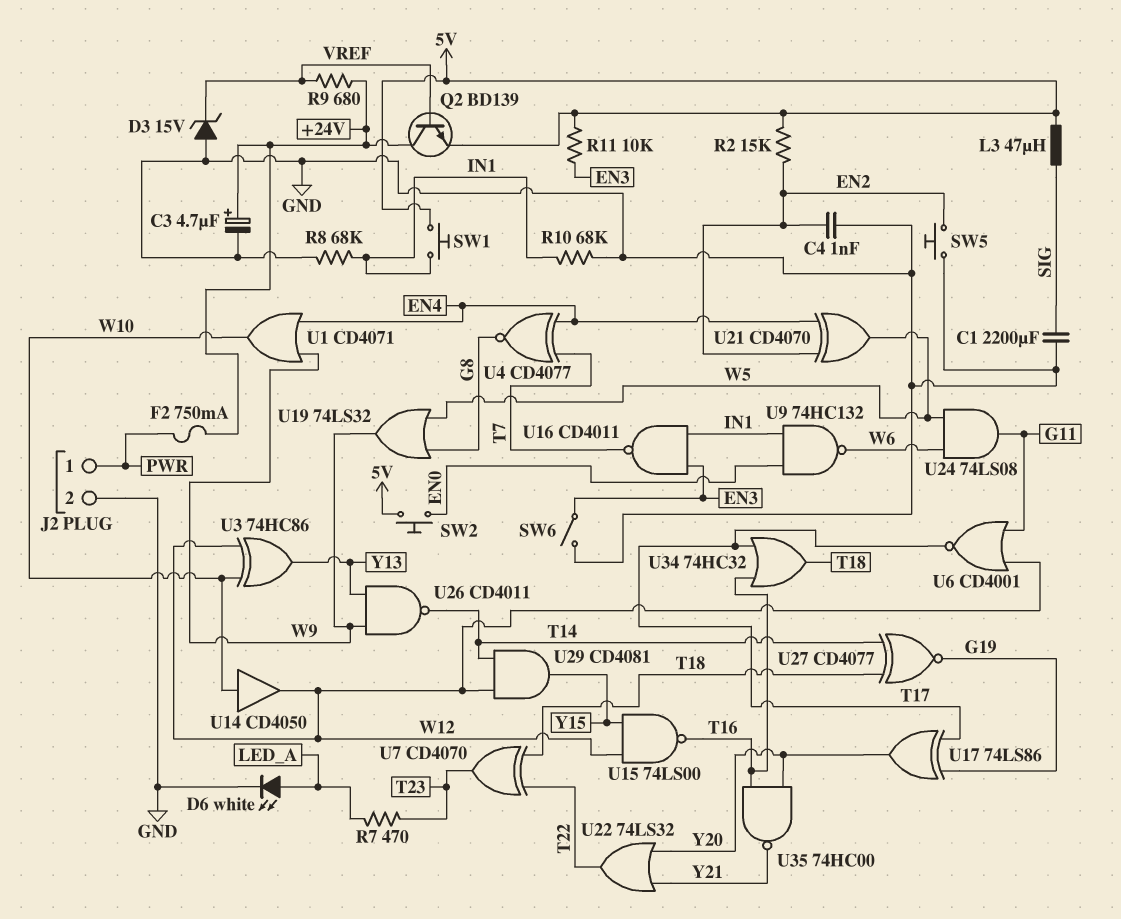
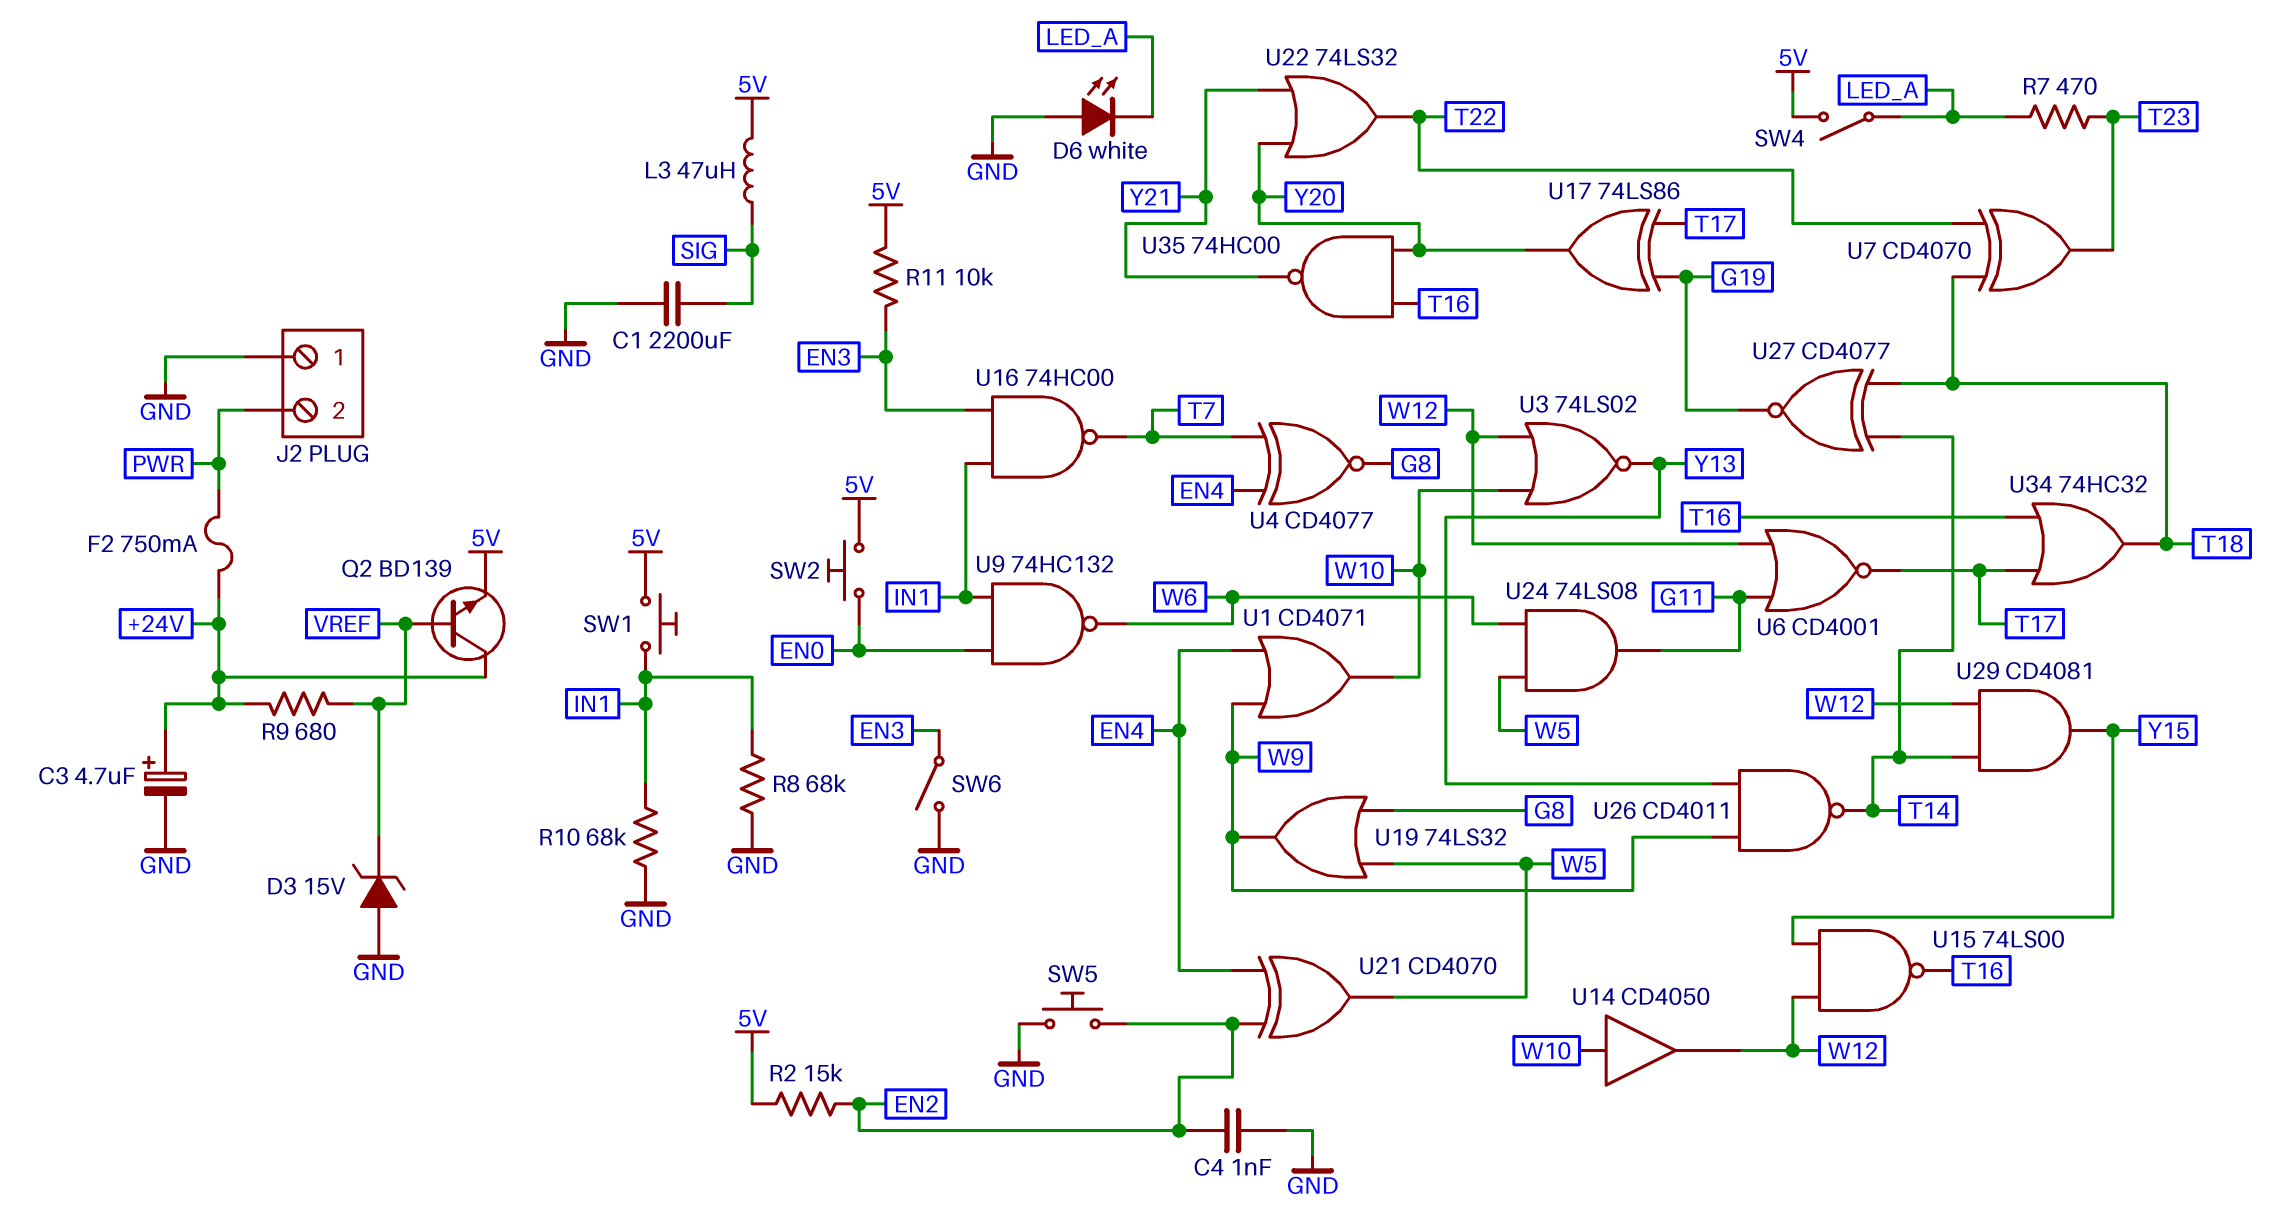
D6: LED white (A LED_A, K GND) -> LED white (A GND, K LED_A)
J2 pin 1: PWR -> GND
J2 pin 2: GND -> PWR
SW4: none -> switch (5V, LED_A)
U3: XOR 74HC86 (in W10, in W12, out Y13) -> NOR 74LS02 (in W10, in W12, out Y13)
U16: NAND CD4011 (in EN3, in IN1, out T7) -> NAND 74HC00 (in EN3, in IN1, out T7)

